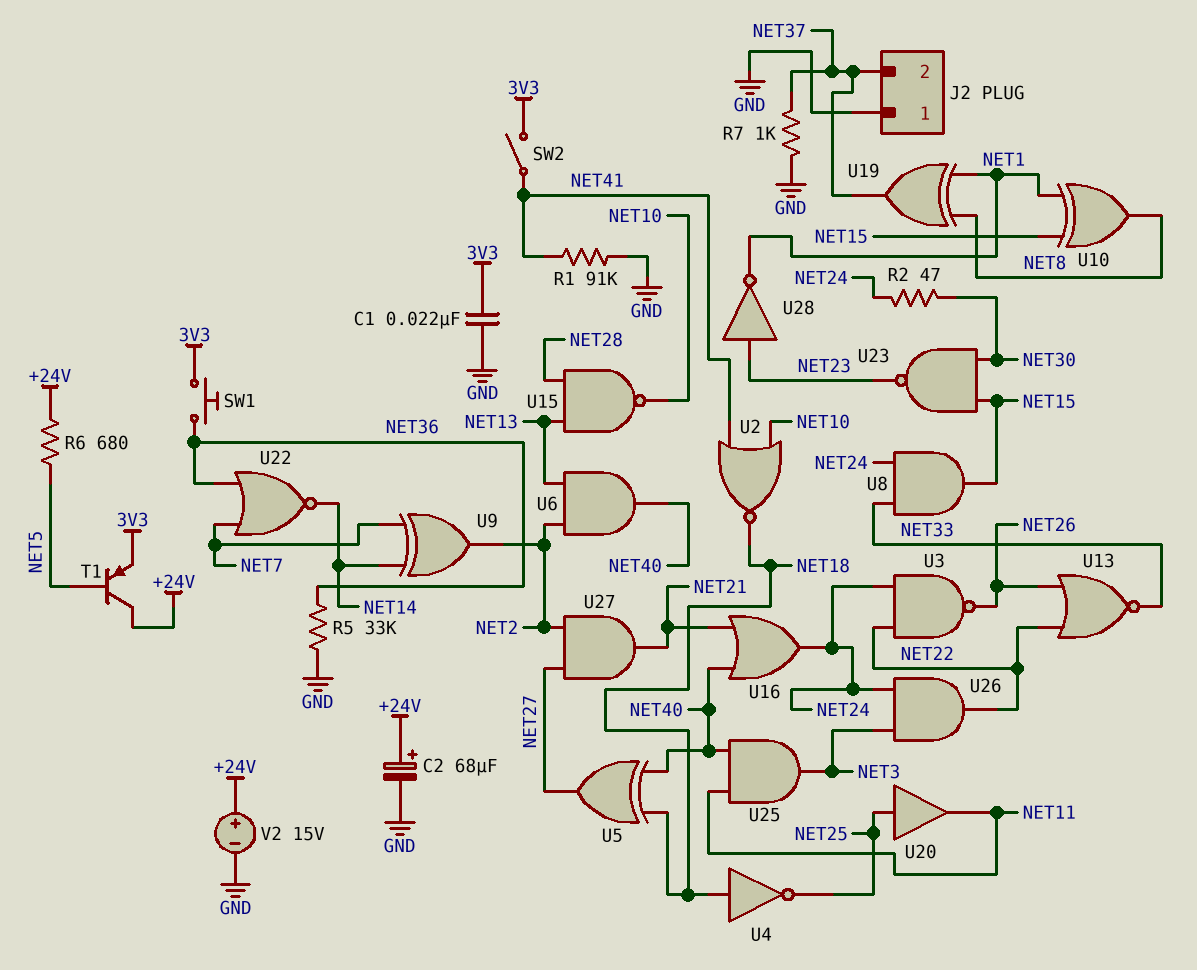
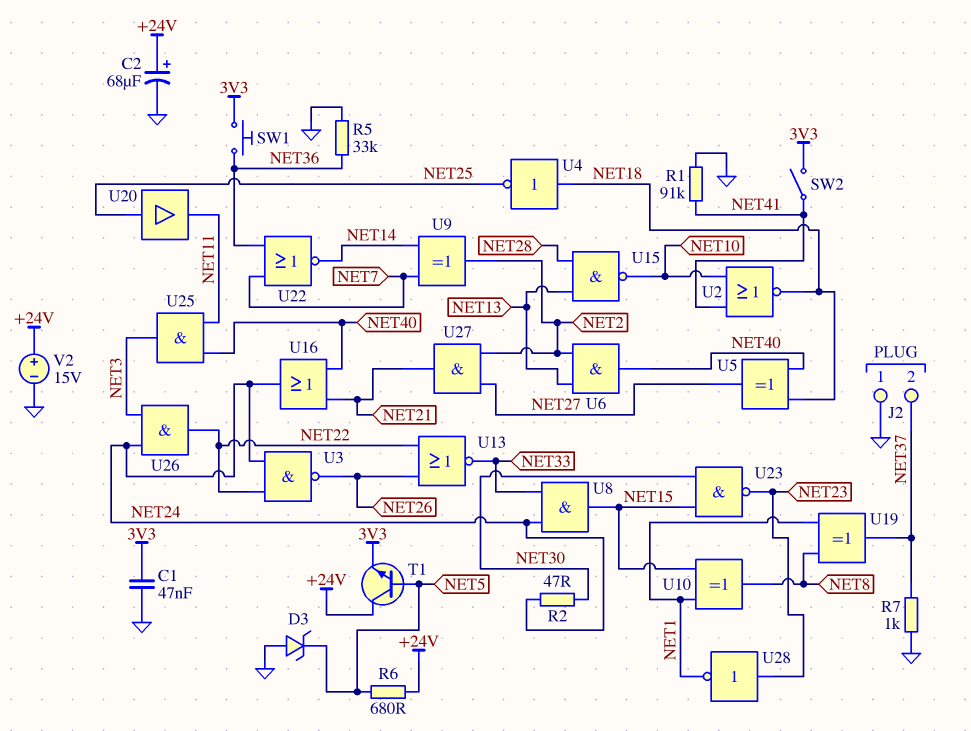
C1: 22nF (3V3, GND) -> 47nF (3V3, GND)
D3: none -> zener (A GND, K NET5)
T1: PNP (B NET5, C +24V, E 3V3) -> NPN (B NET5, C +24V, E 3V3)

